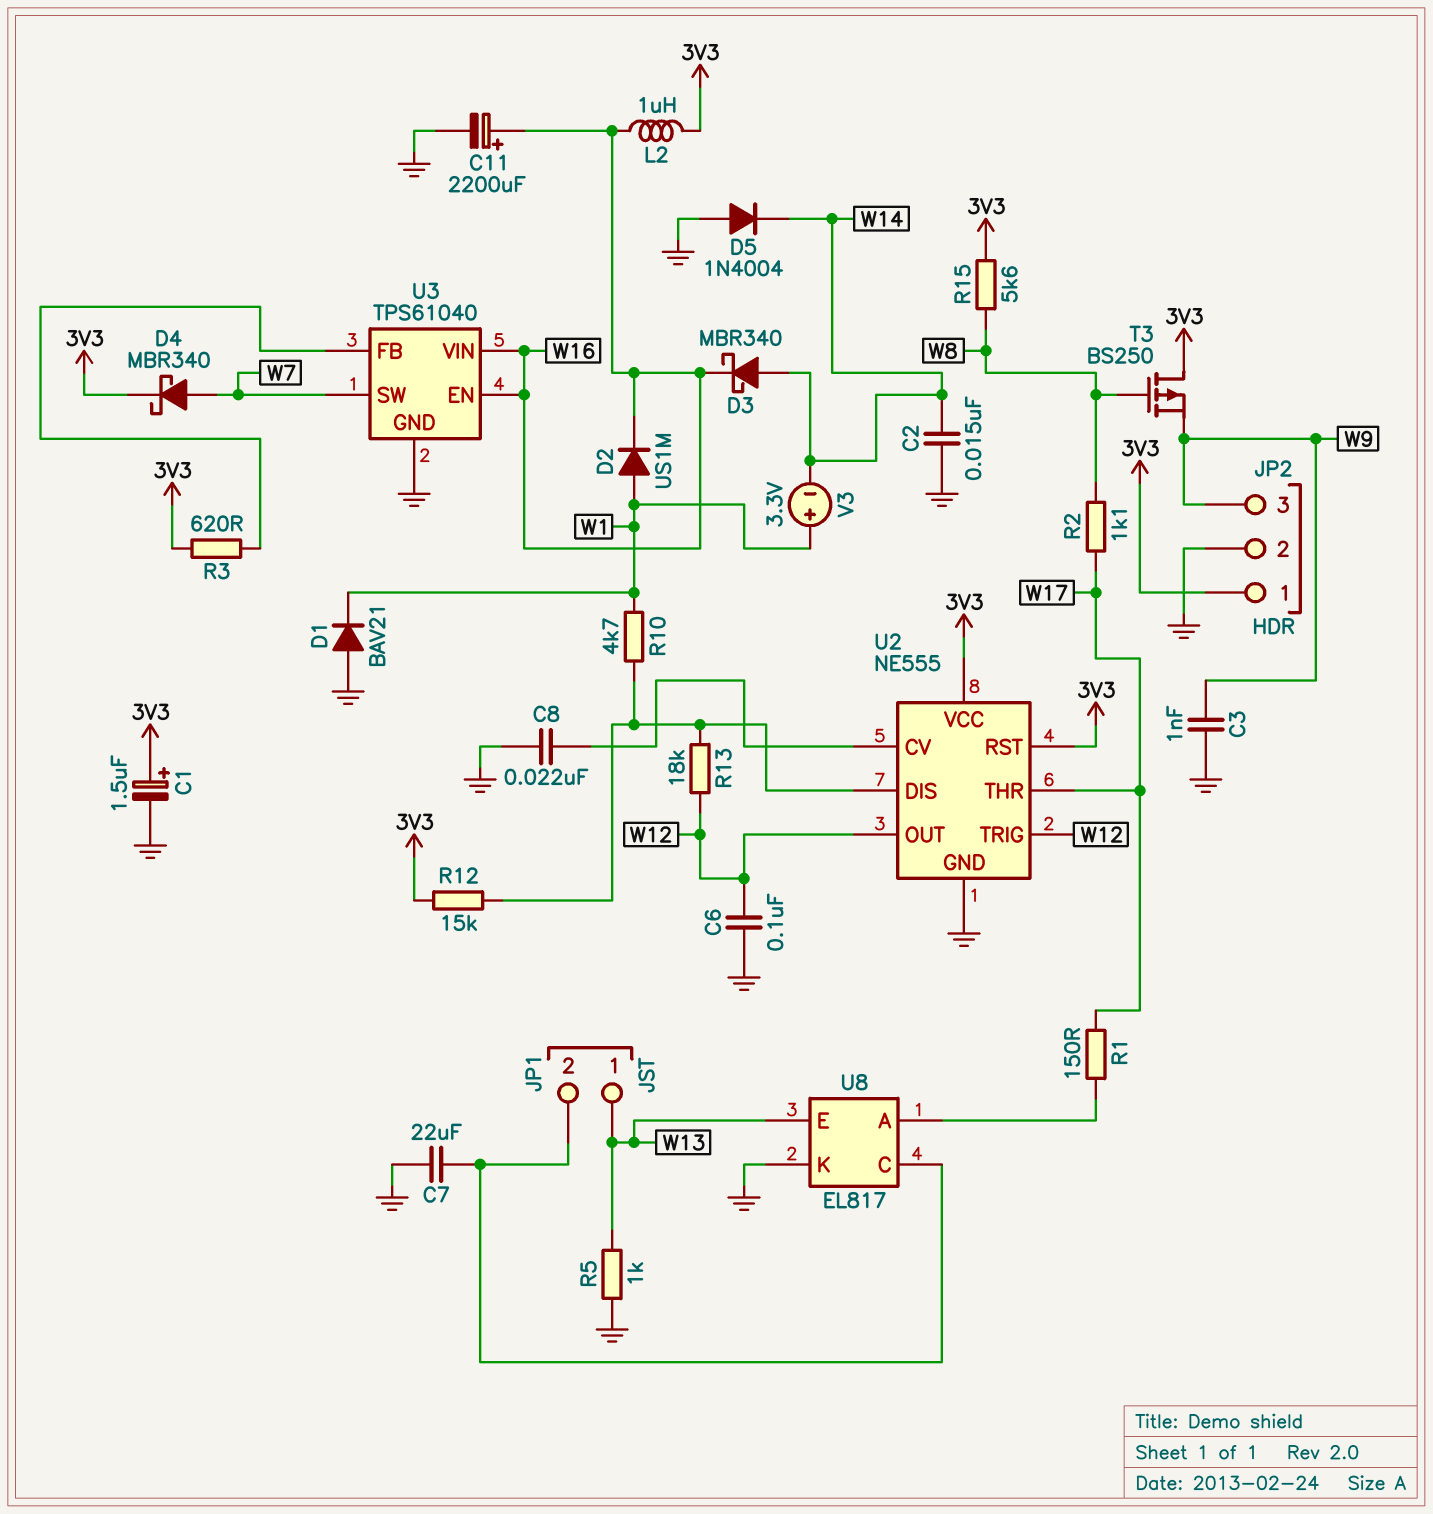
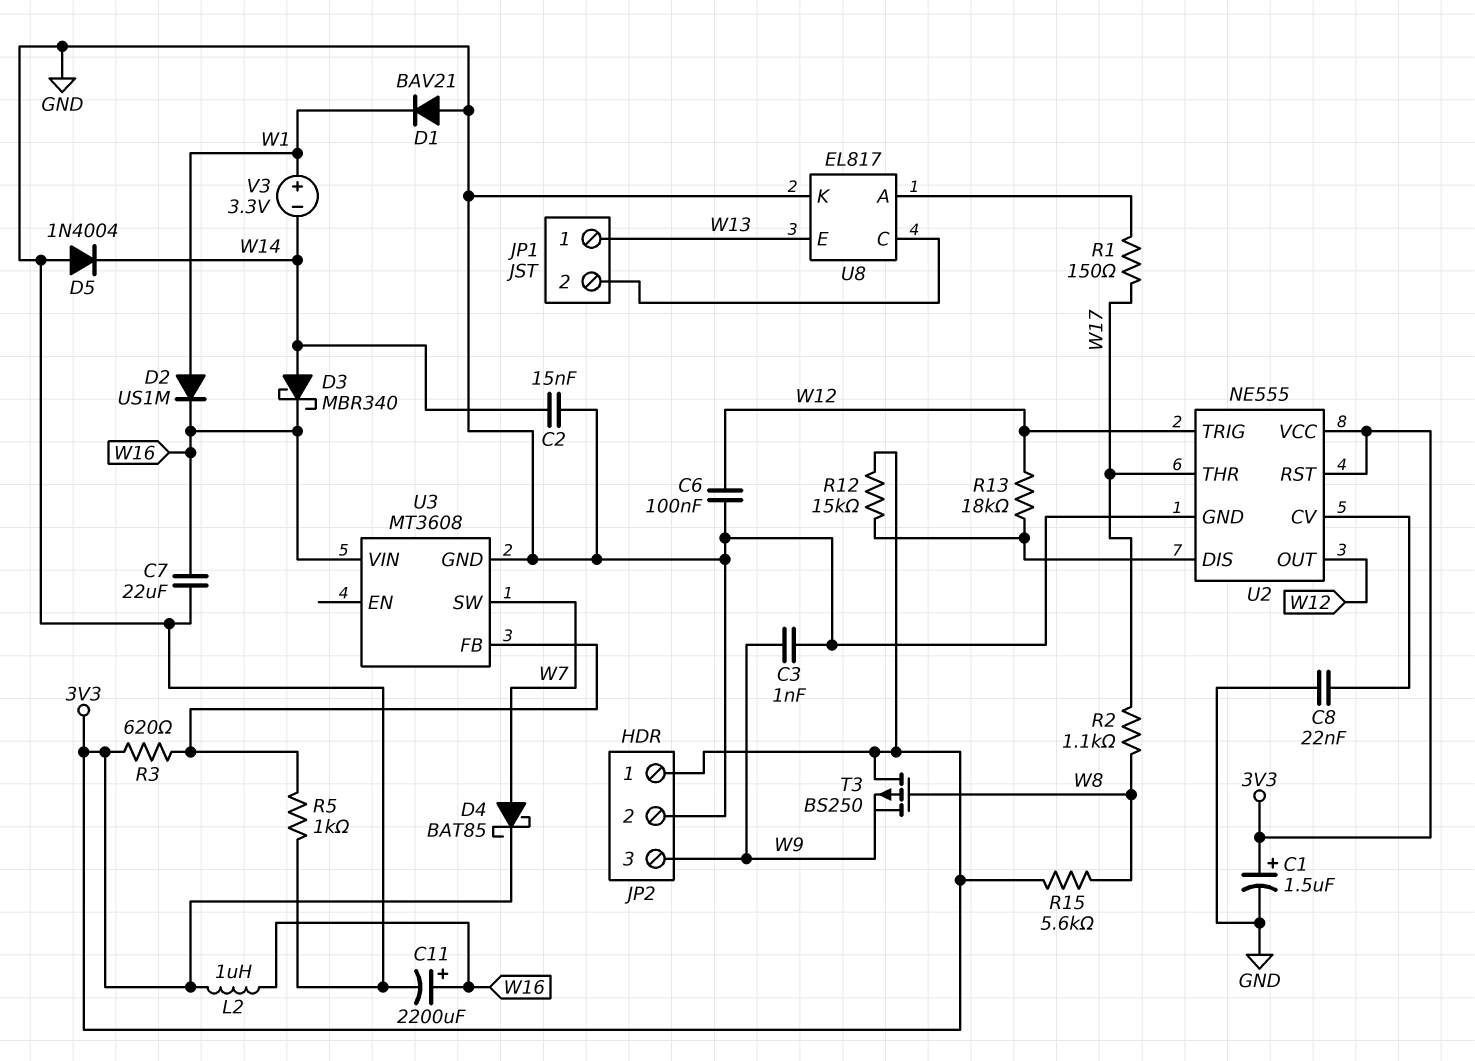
C7: 22uF (GND, JP1/2) -> 22uF (GND, W16)
D4: schottky MBR340 (A W7, K 3V3) -> schottky BAT85 (A W7, K 3V3)
R5: 1k (GND, W13) -> 1k (GND, U3/FB)
R10: 4.7k (U2/DIS, W1) -> none
U3: TPS61040 -> MT3608
U3 pin EN: W16 -> none

